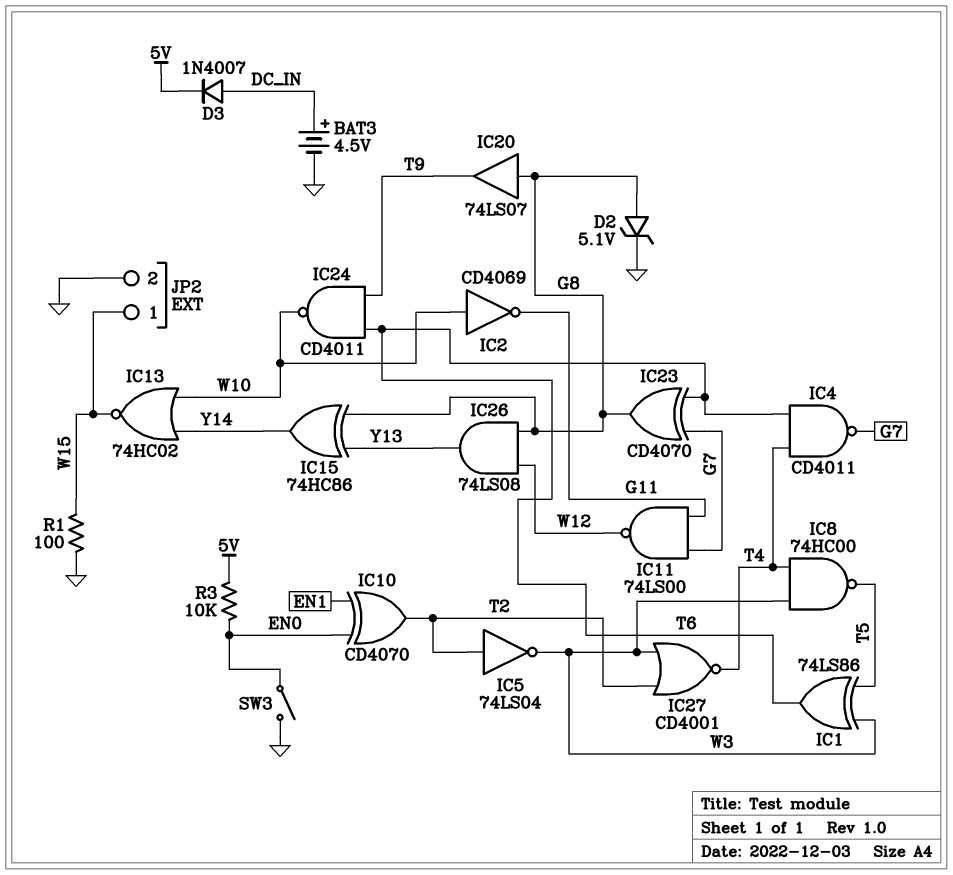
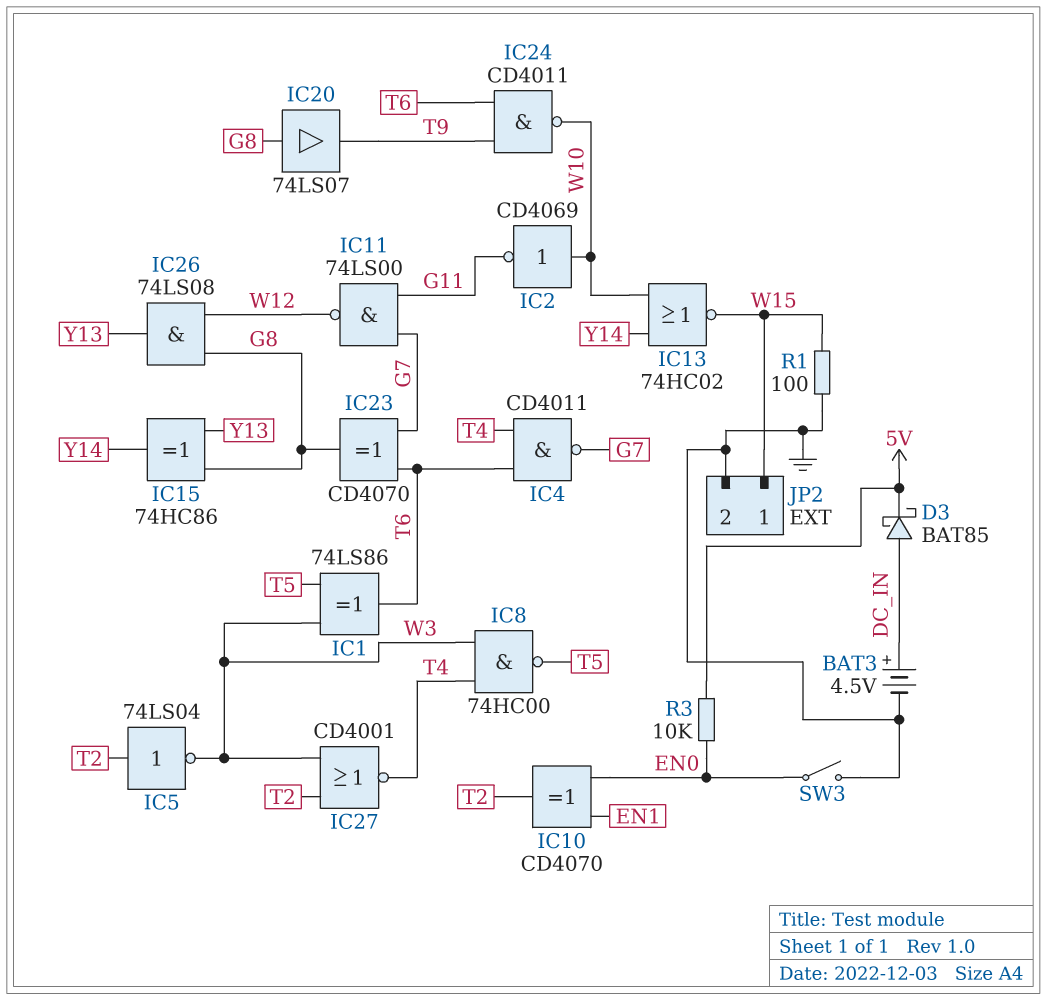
D2: zener 5.1V (A G8, K GND) -> none
D3: diode 1N4007 (A DC_IN, K 5V) -> schottky BAT85 (A DC_IN, K 5V)

